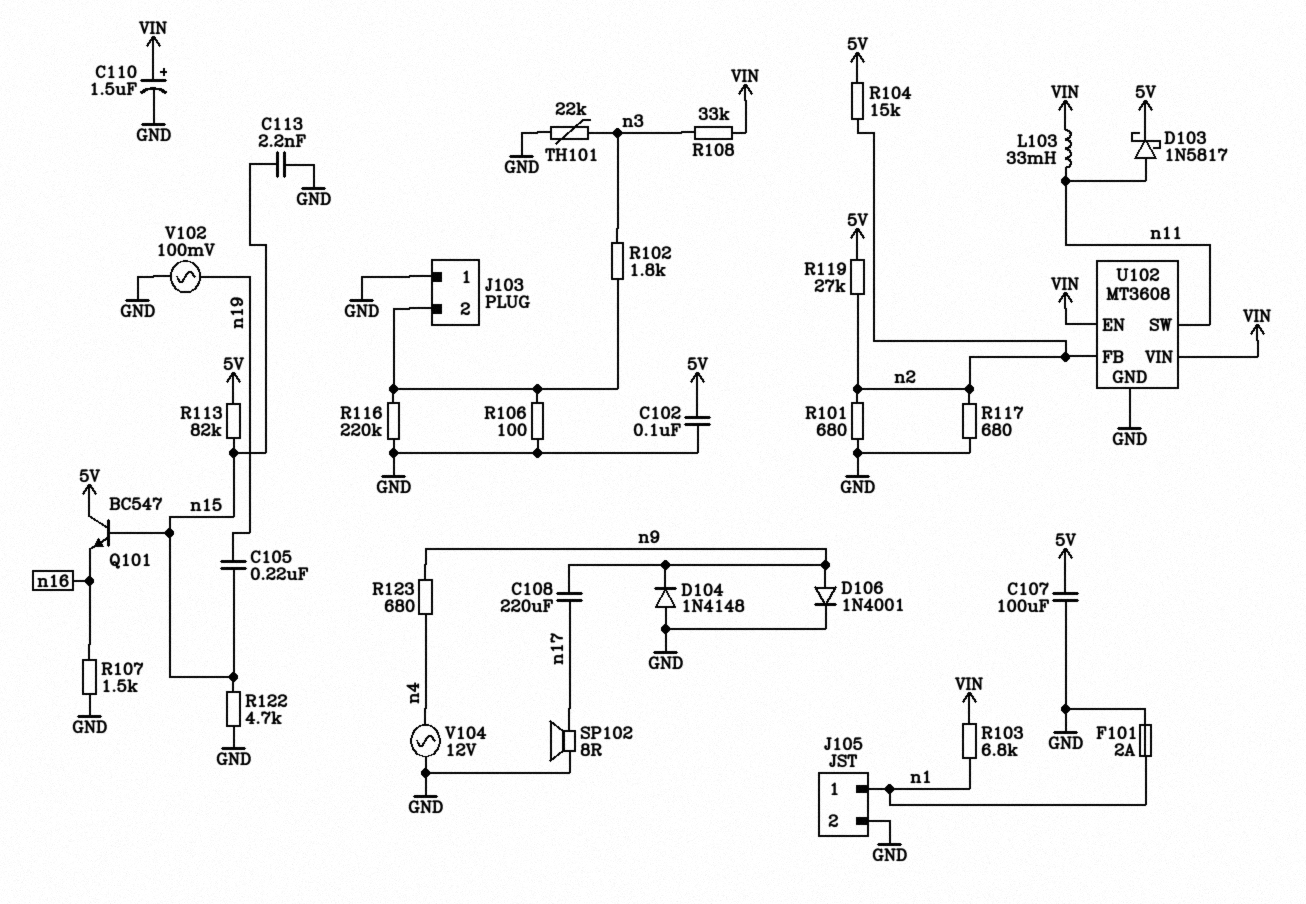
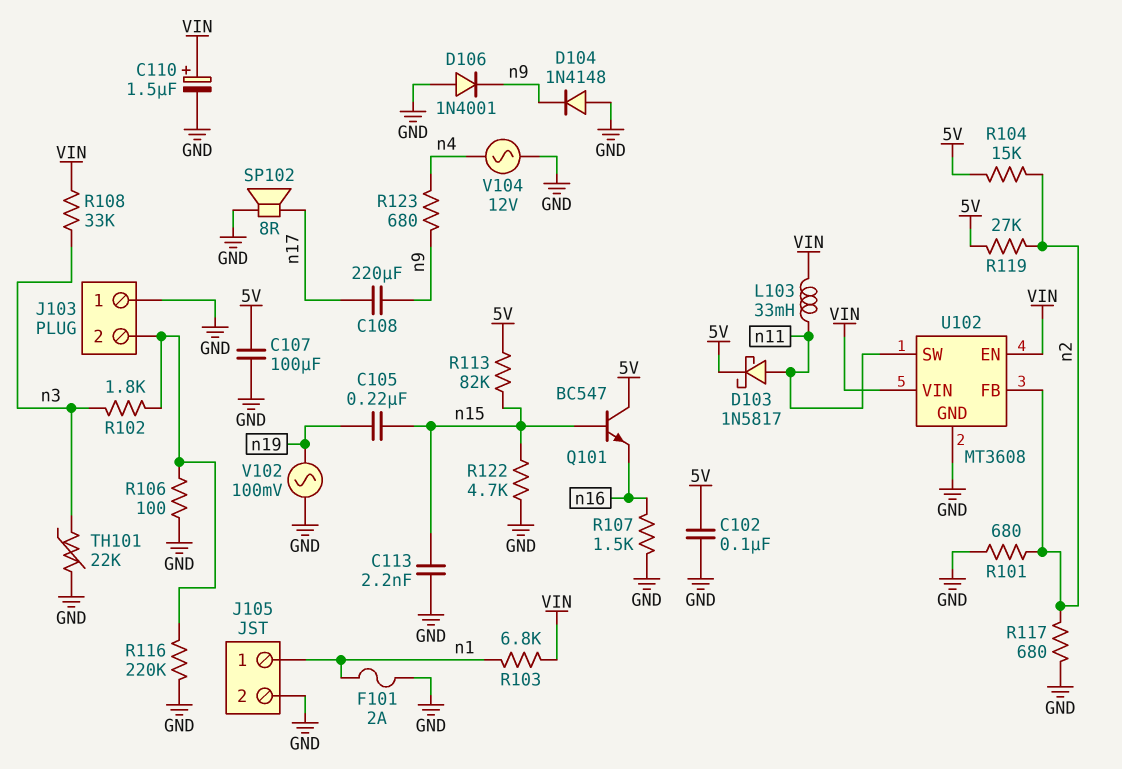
D106: diode 1N4001 (A n9, K GND) -> diode 1N4001 (A GND, K n9)

